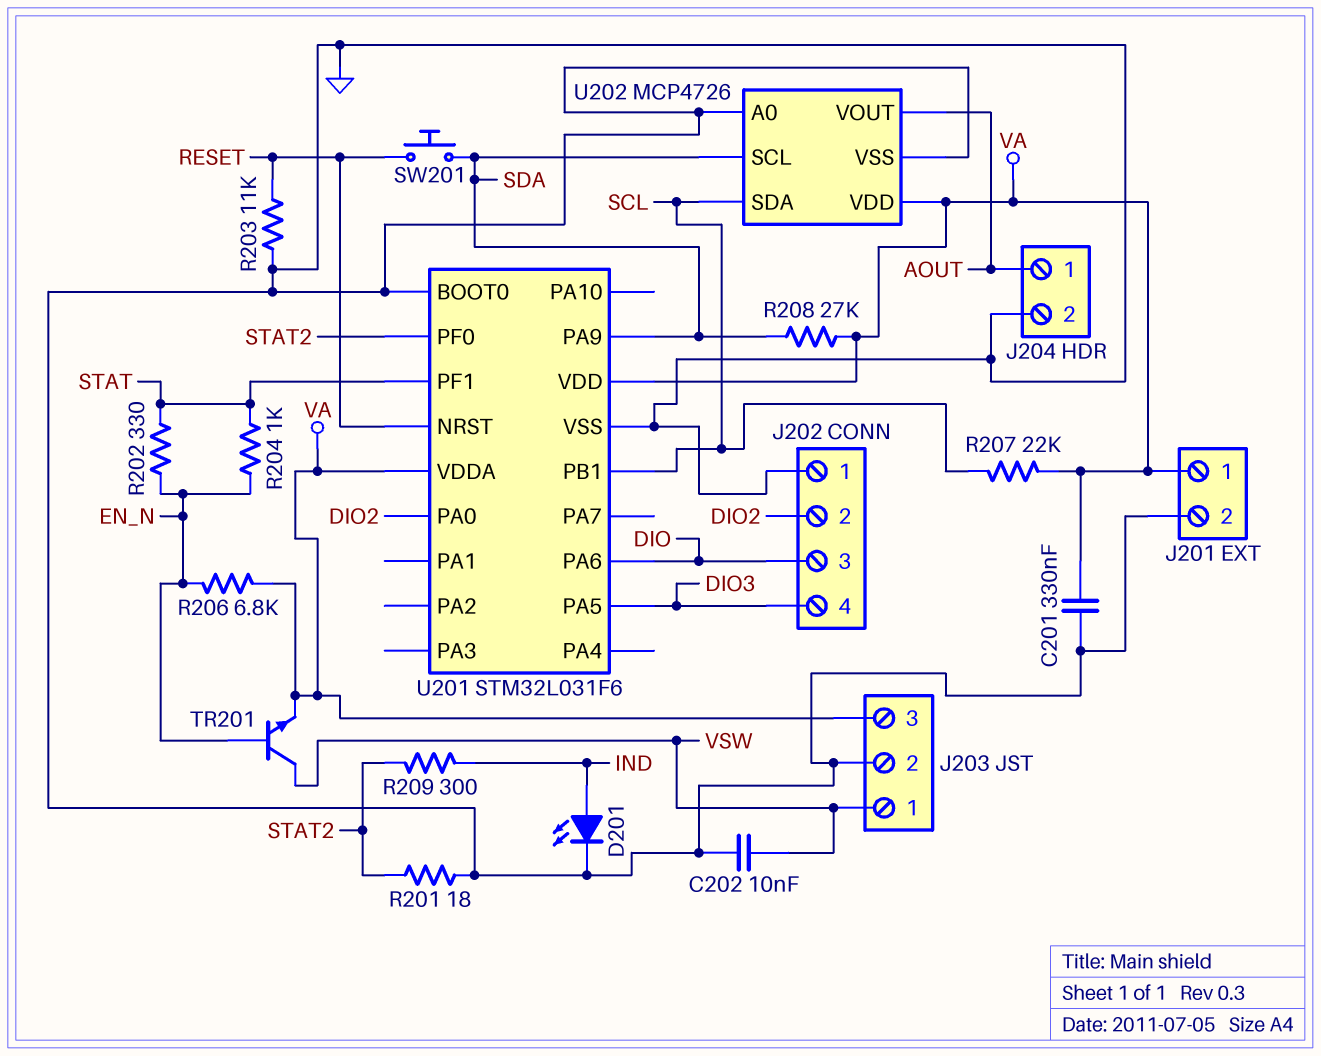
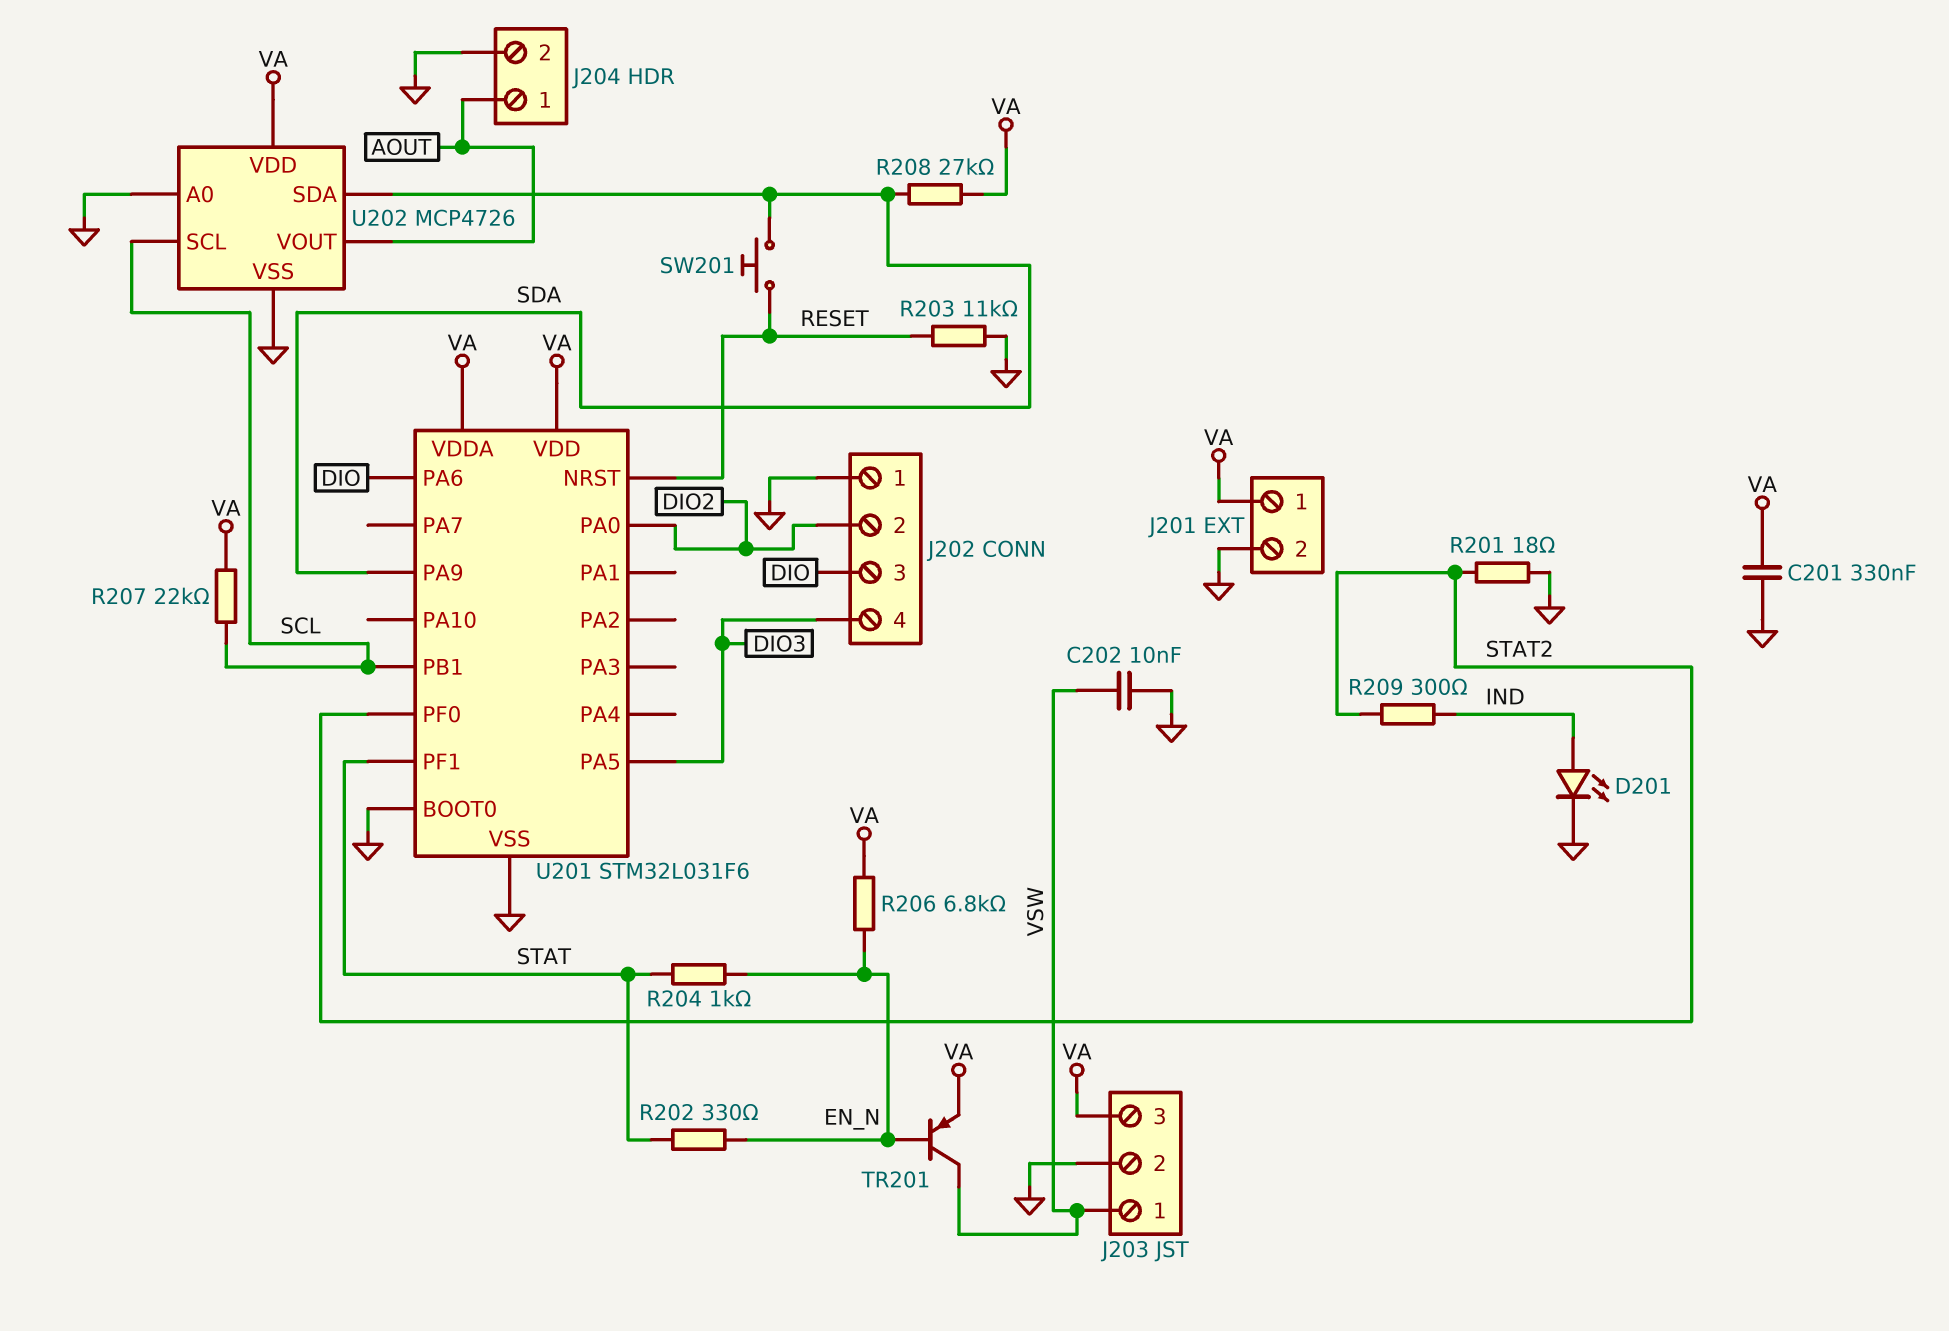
TR201: NPN (B EN_N, C VSW, E VA) -> PNP (B EN_N, C VSW, E VA)
U202 pin SCL: SDA -> SCL
U202 pin SDA: SCL -> SDA

